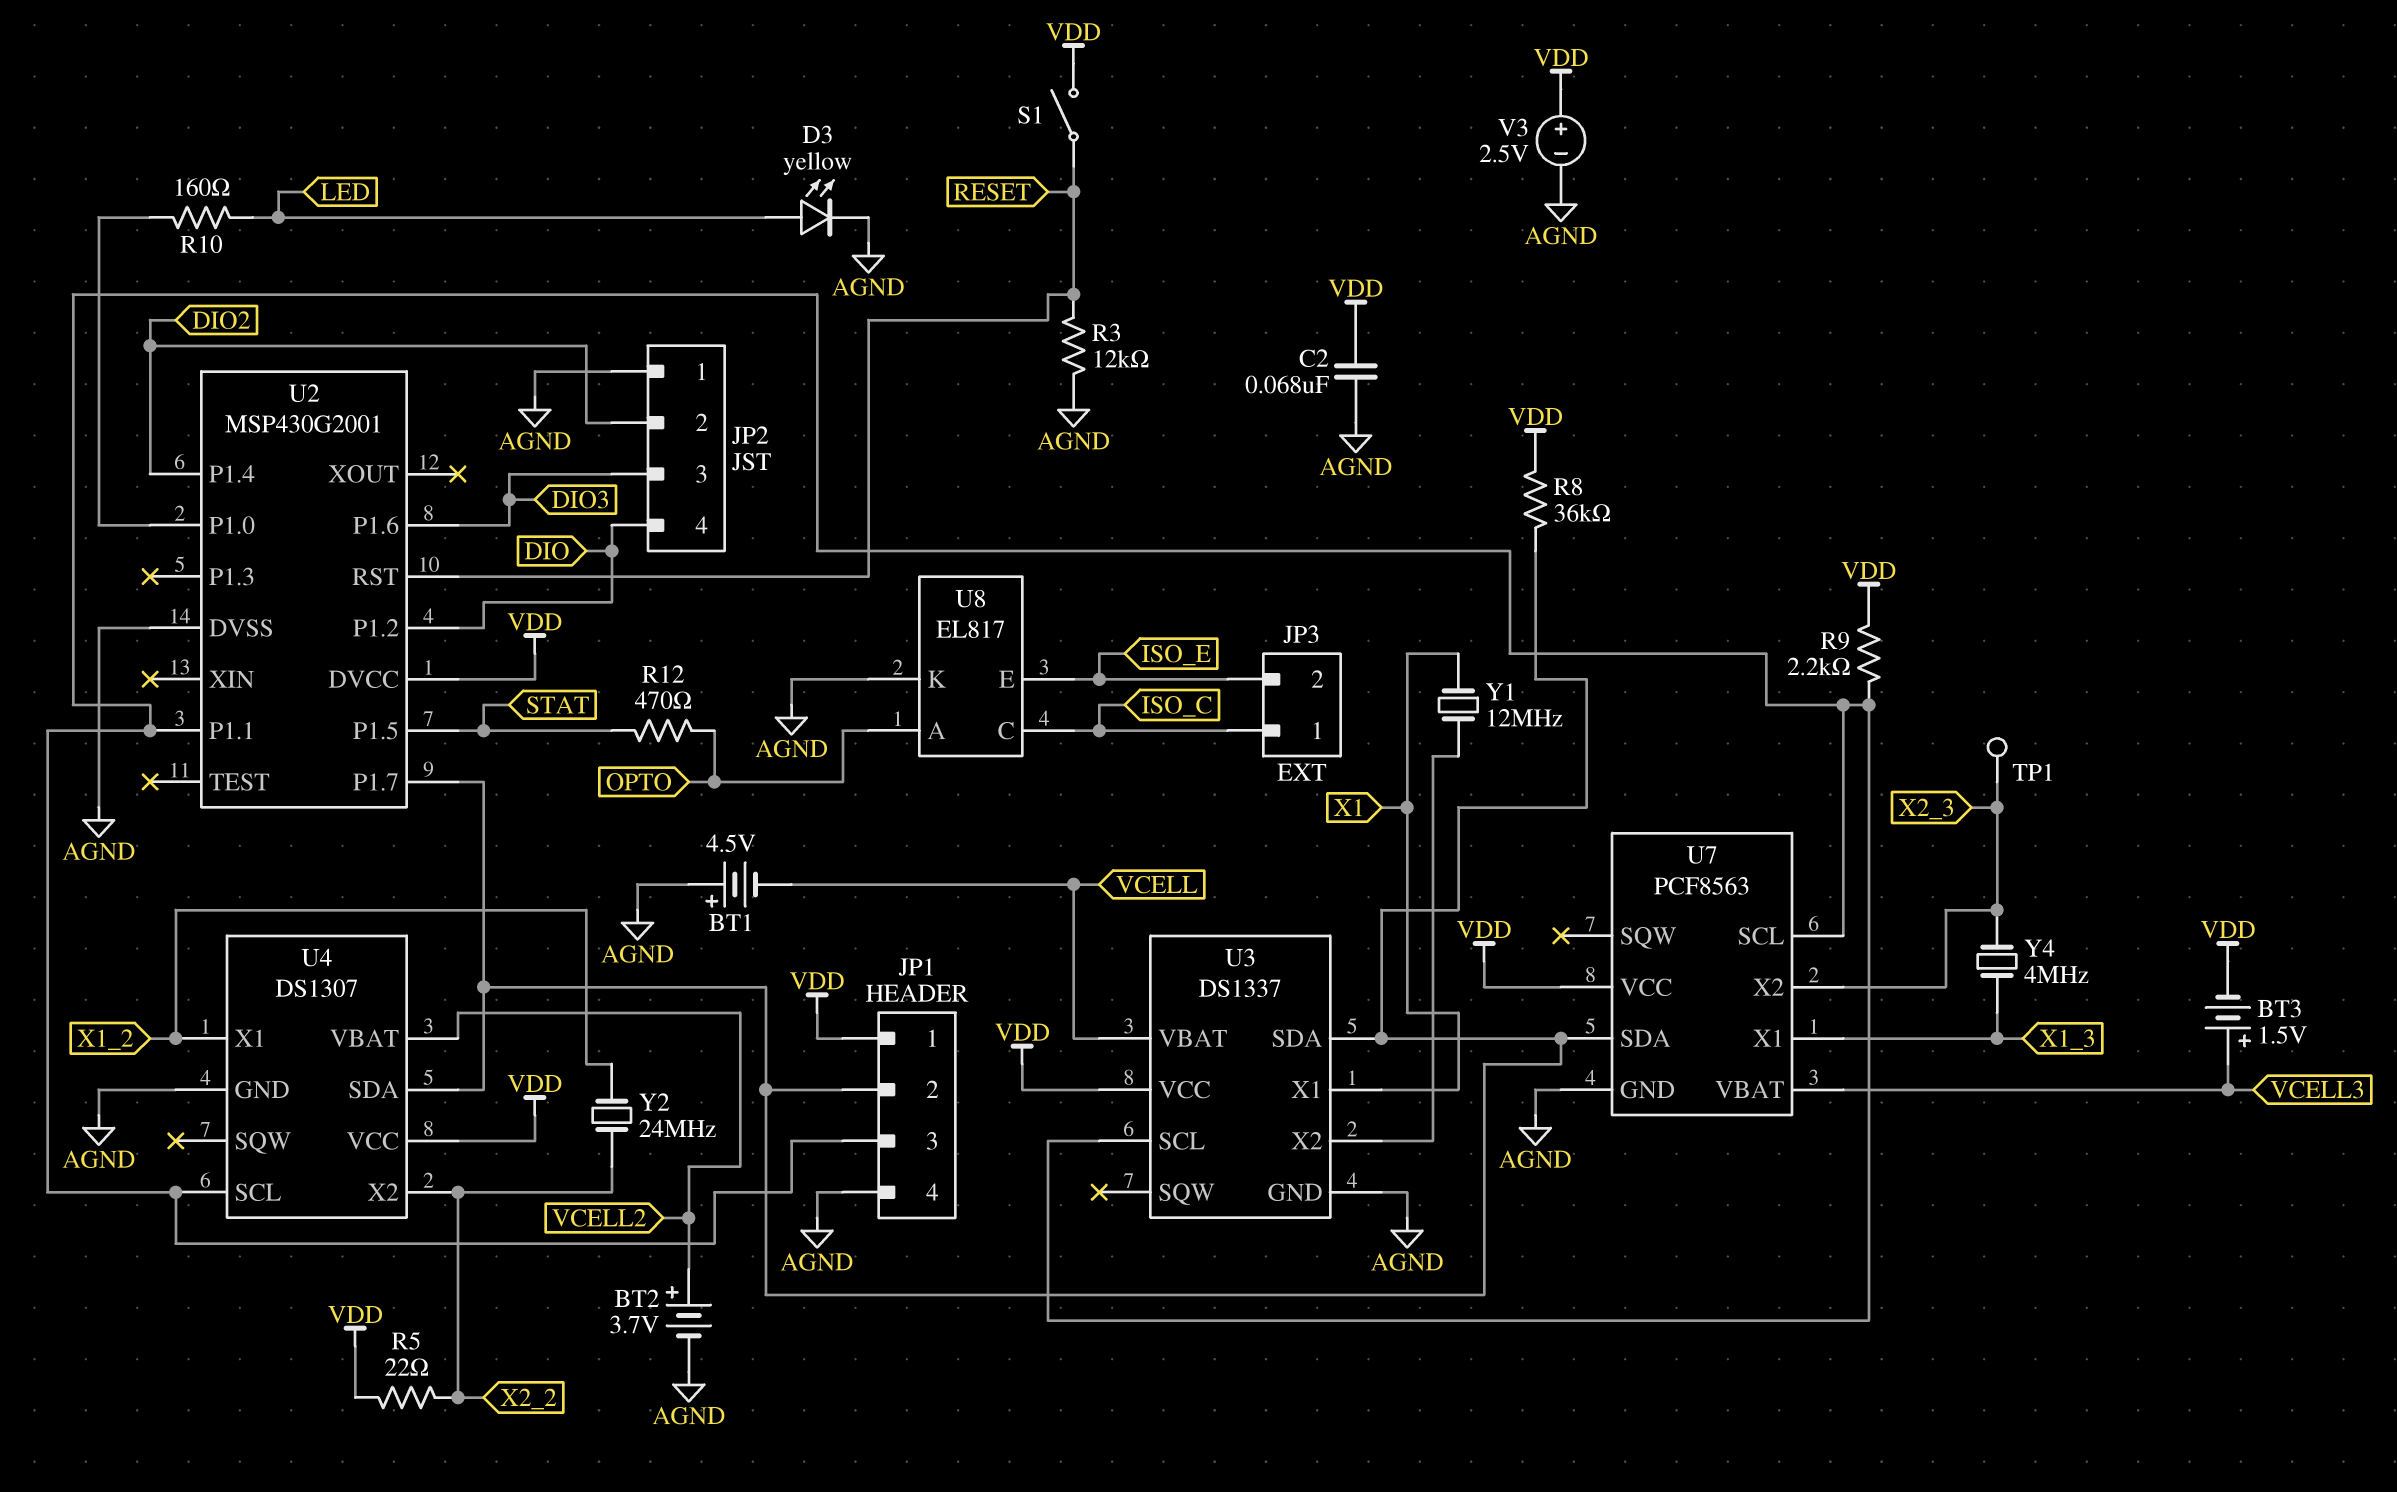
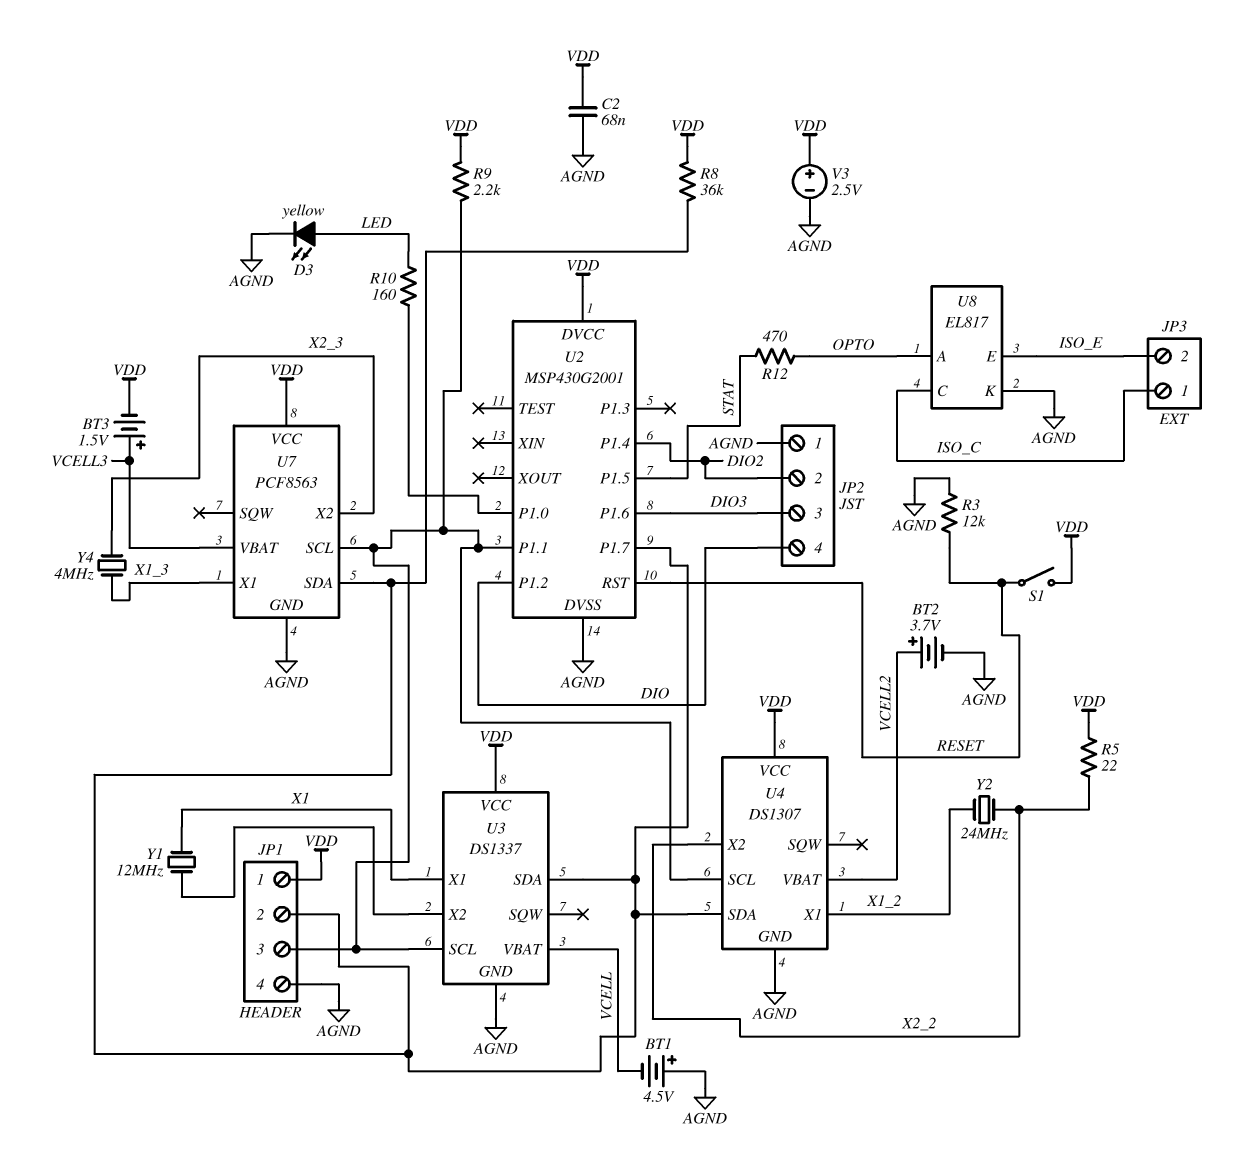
TP1: test point (X2_3) -> none

